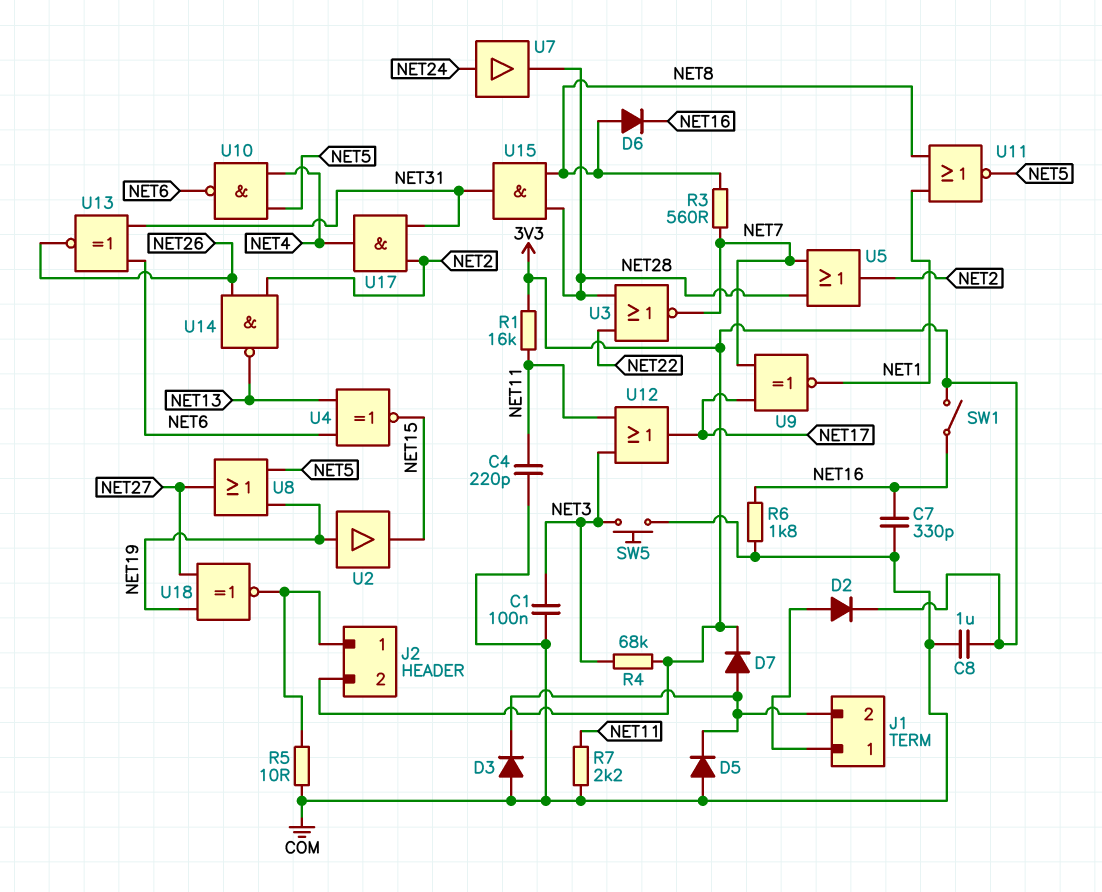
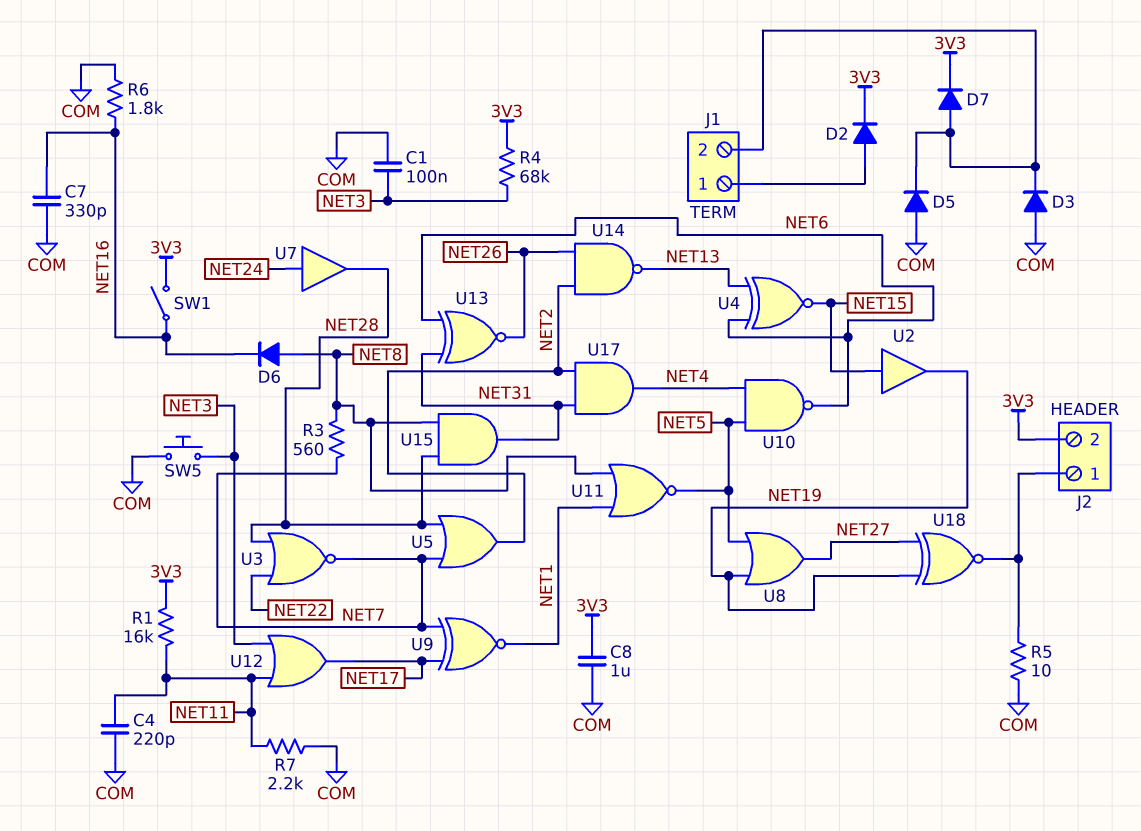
U2: buffer (in NET19, out NET15) -> buffer (in NET15, out NET19)

